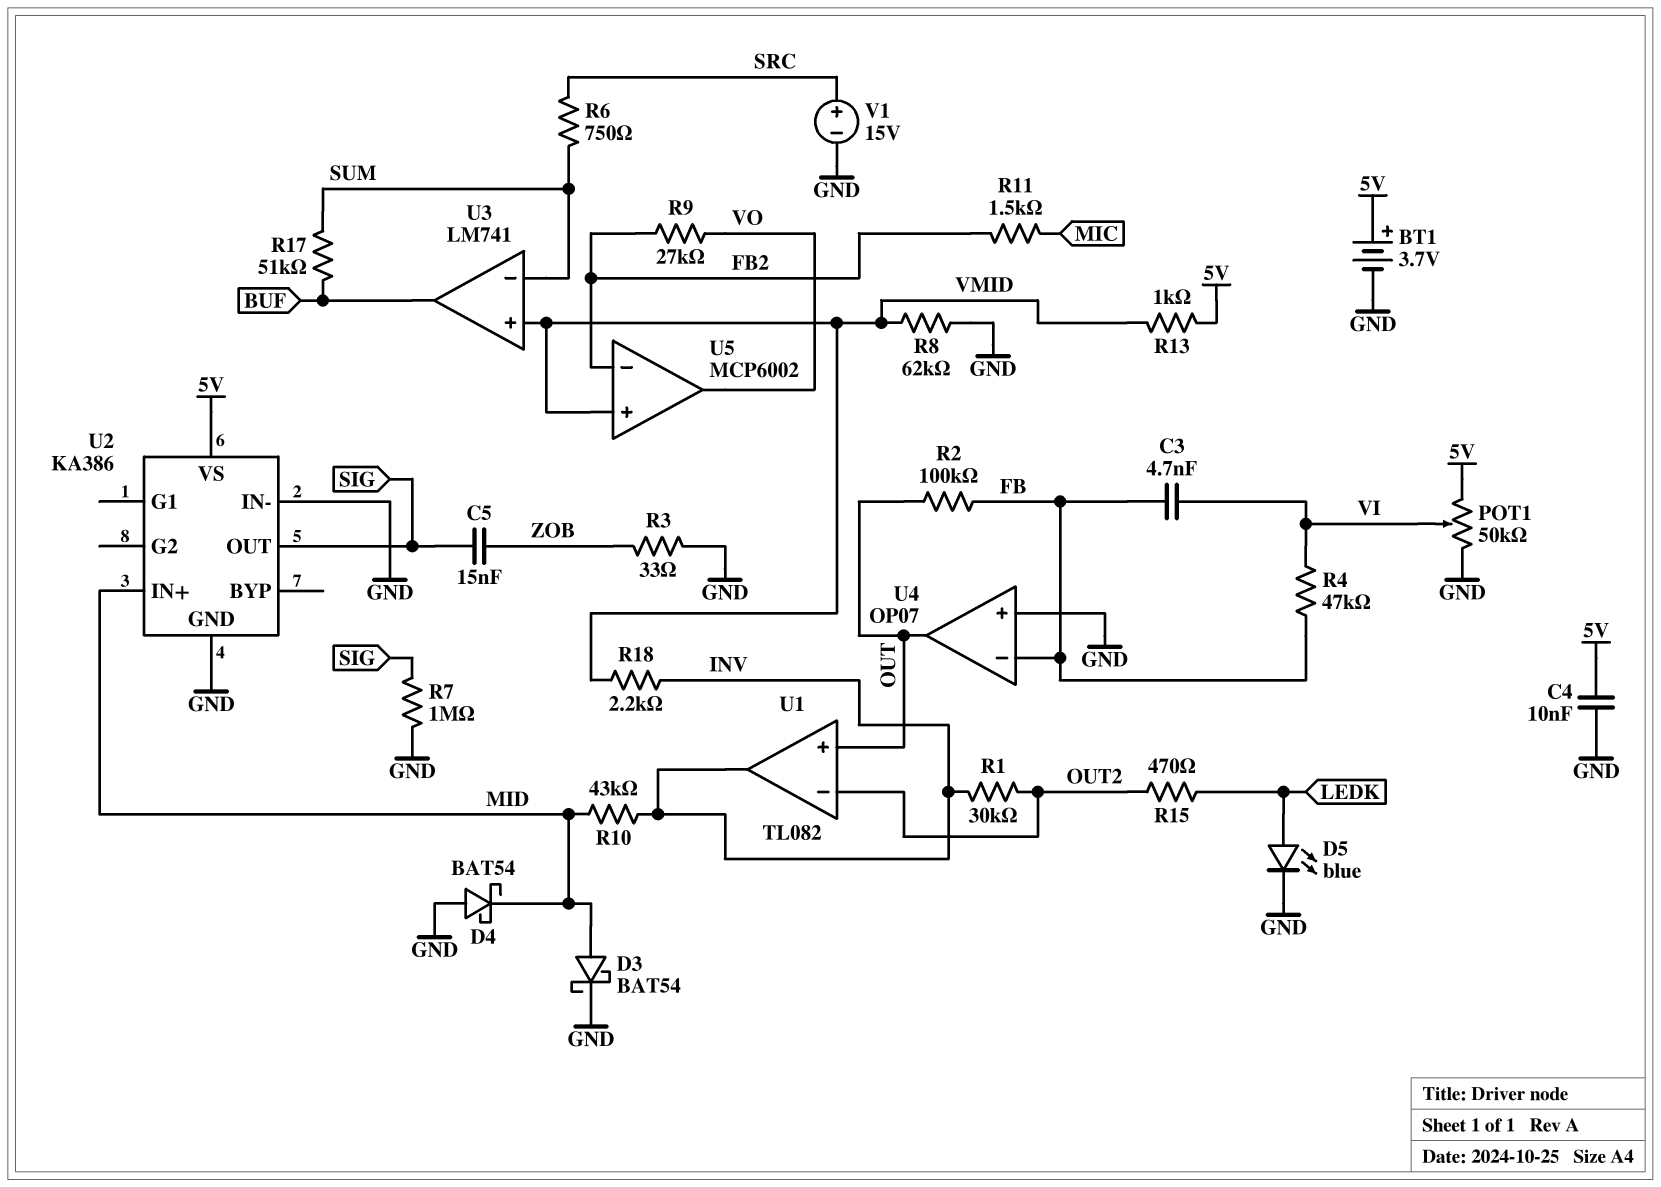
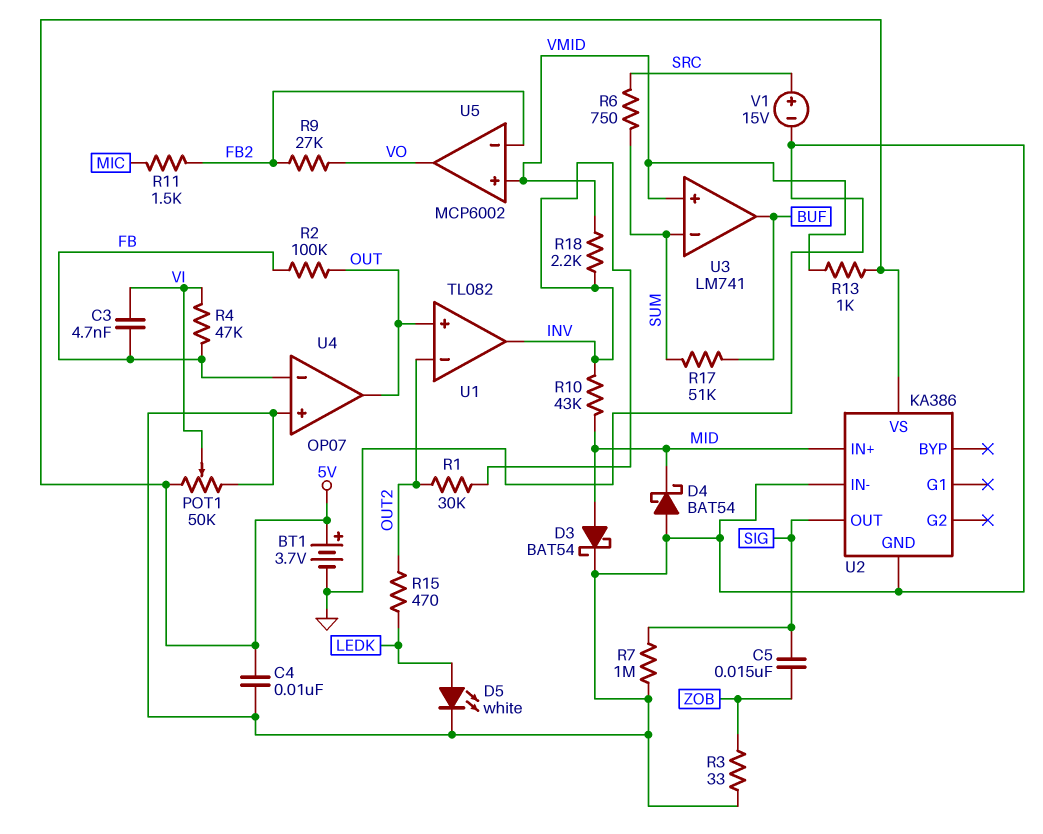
D5: LED blue (A LEDK, K GND) -> LED white (A LEDK, K GND)
R8: 62k (GND, VMID) -> none

